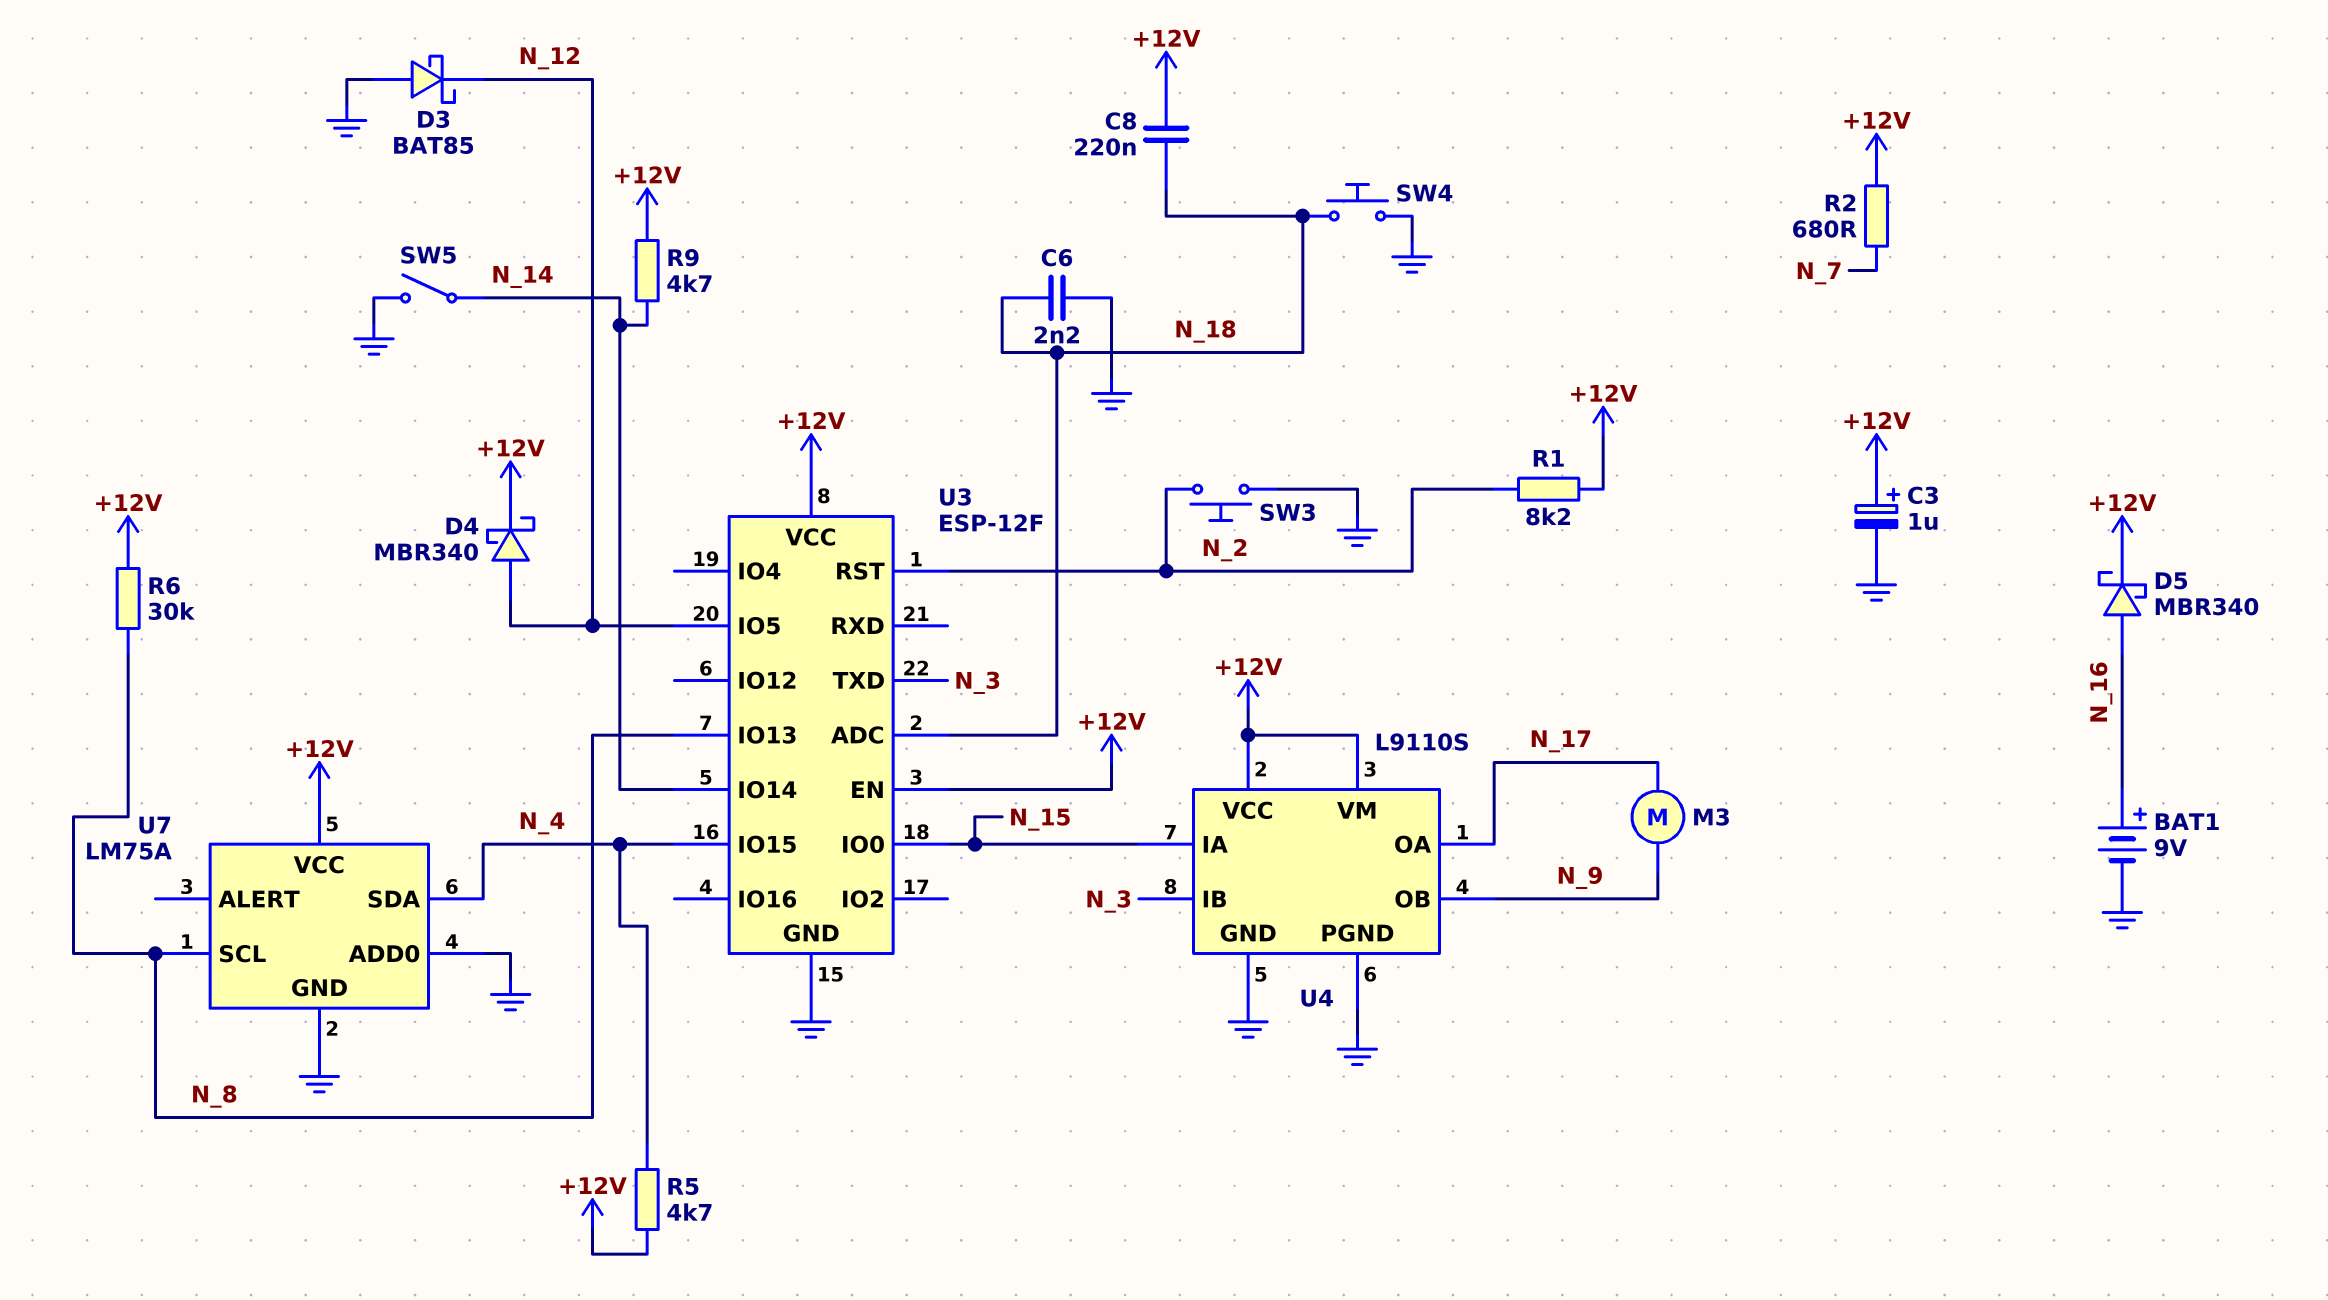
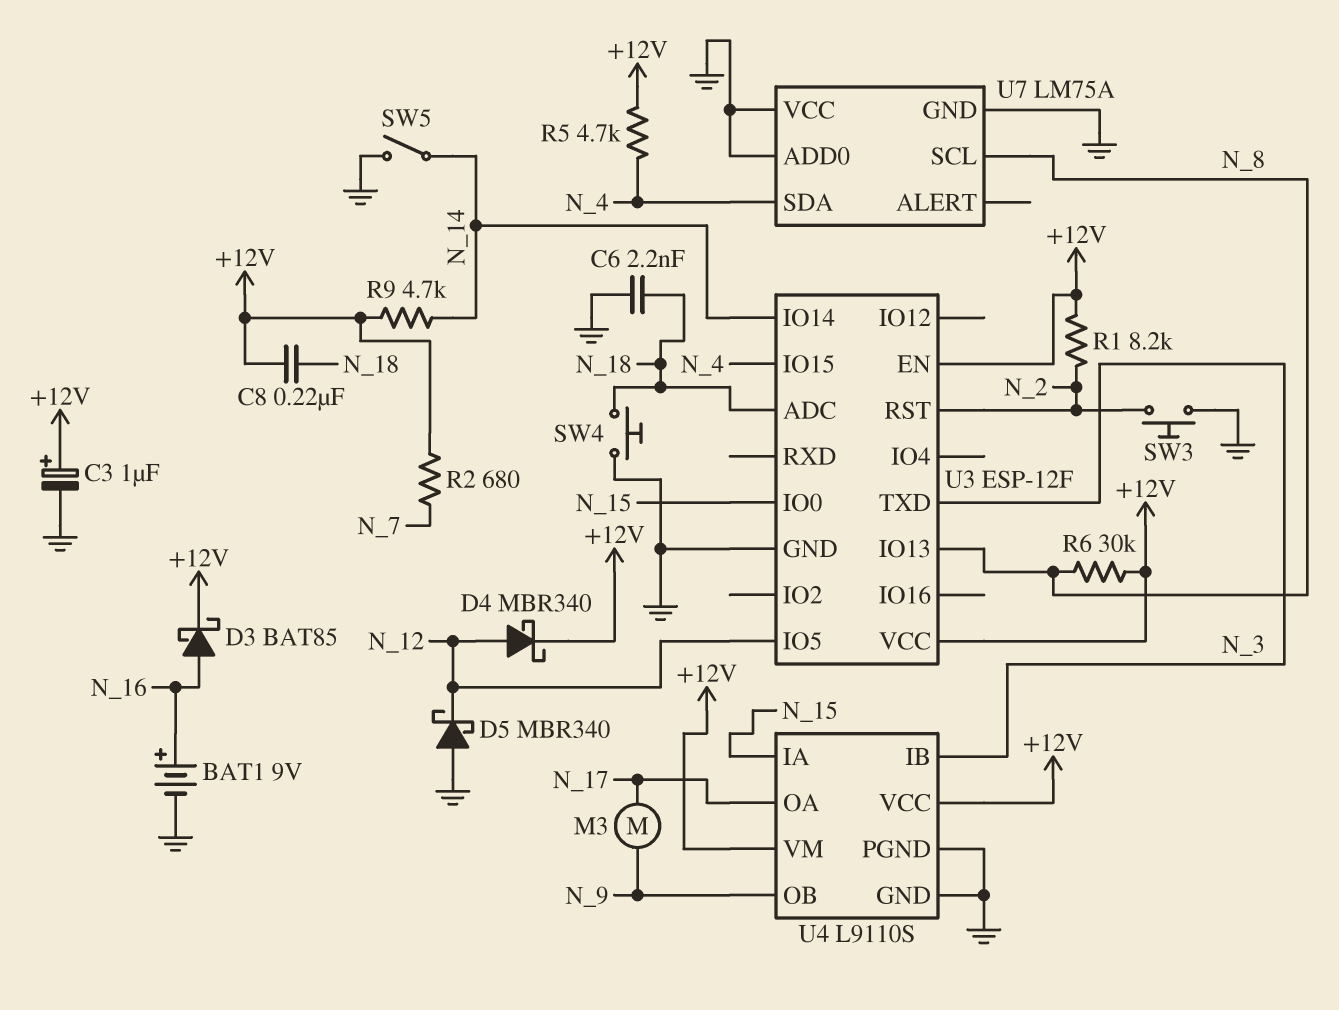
D3: schottky BAT85 (A GND, K N_12) -> schottky BAT85 (A N_16, K +12V)
D5: schottky MBR340 (A N_16, K +12V) -> schottky MBR340 (A GND, K N_12)
U7 pin VCC: +12V -> GND

